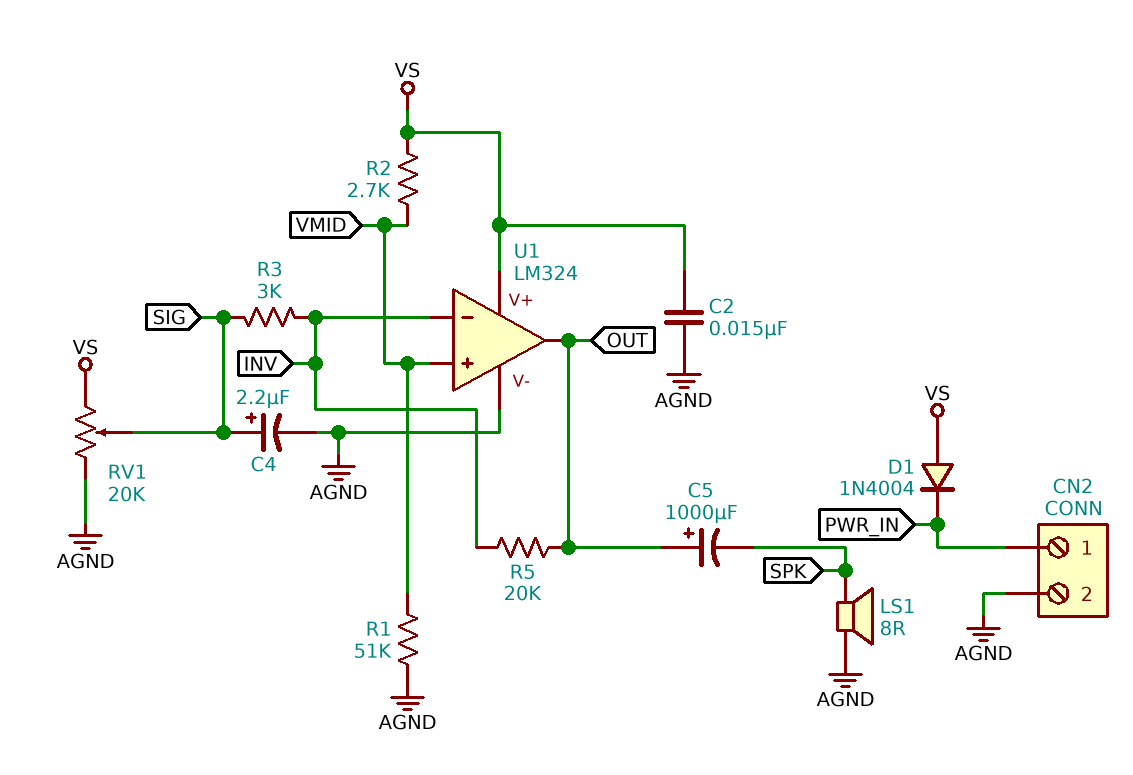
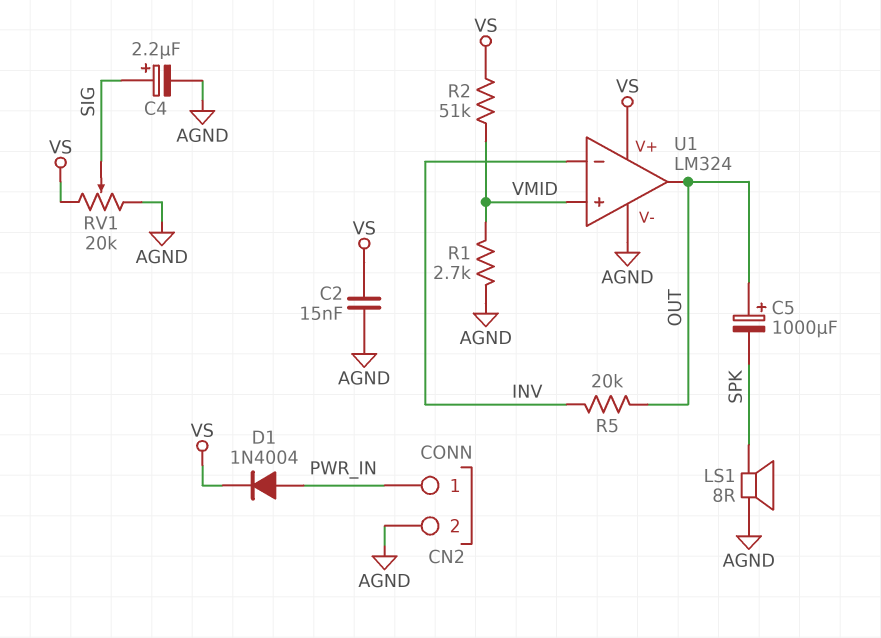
D1: diode 1N4004 (A VS, K PWR_IN) -> diode 1N4004 (A PWR_IN, K VS)
R1: 51k (AGND, VMID) -> 2.7k (AGND, VMID)
R2: 2.7k (VMID, VS) -> 51k (VMID, VS)
R3: 3k (INV, SIG) -> none

